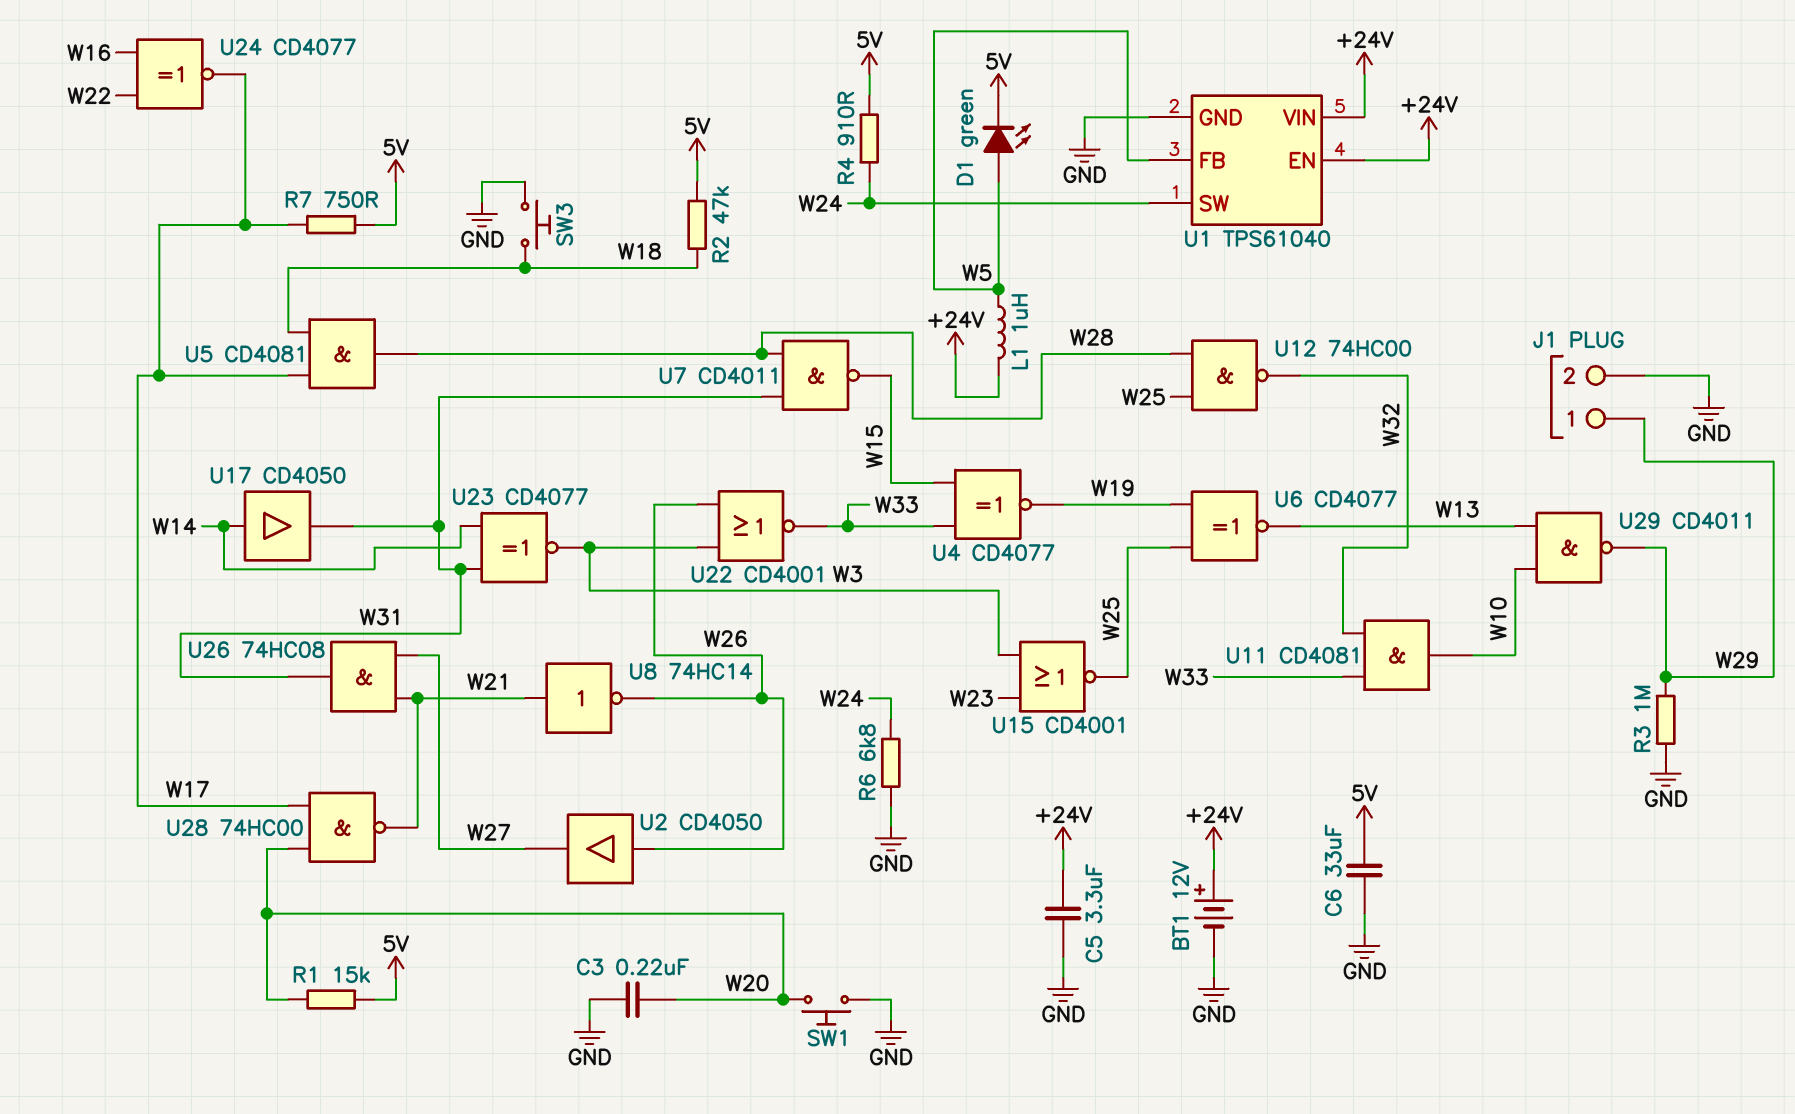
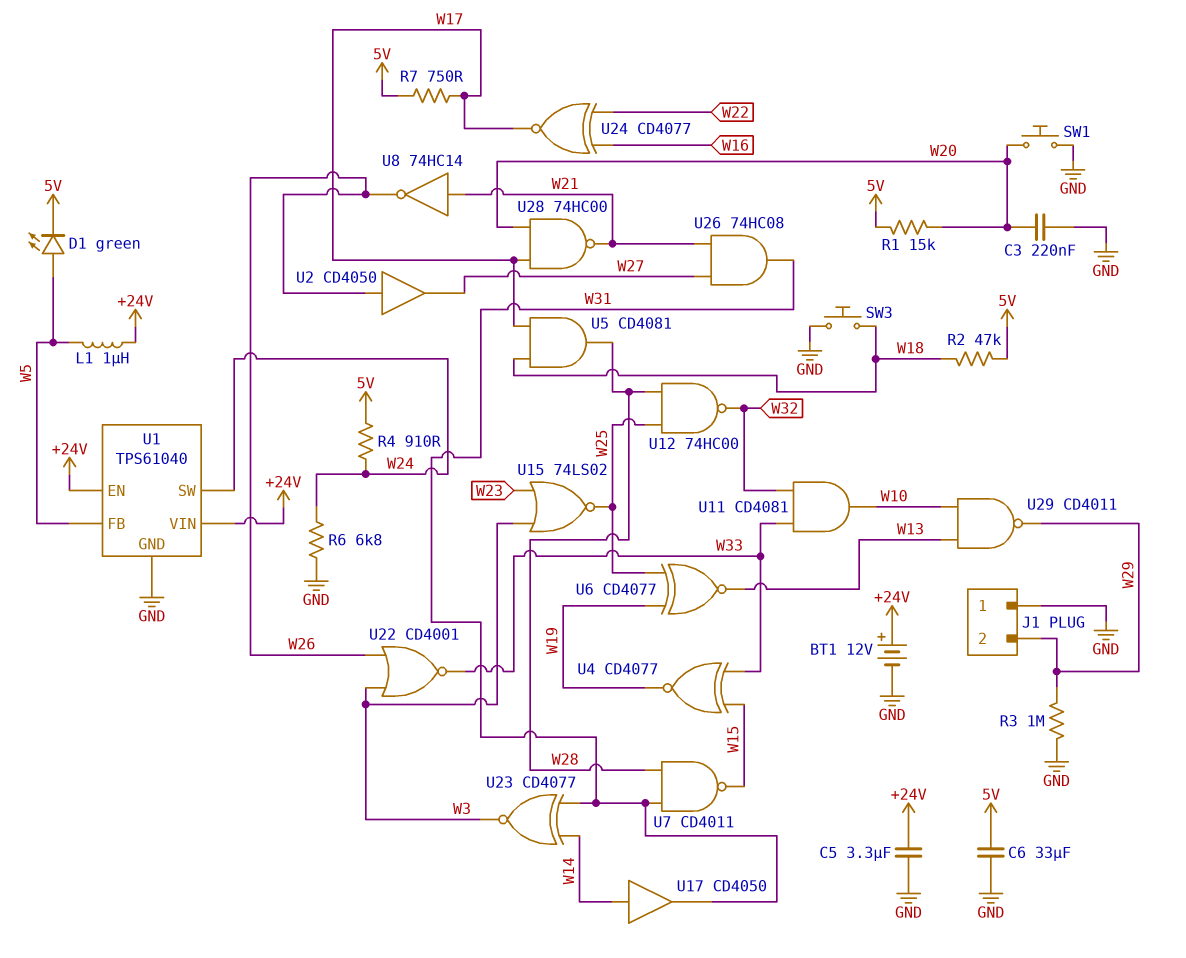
J1 pin 1: W29 -> GND
J1 pin 2: GND -> W29
U15: NOR CD4001 (in W3, in W23, out W25) -> NOR 74LS02 (in W3, in W23, out W25)

